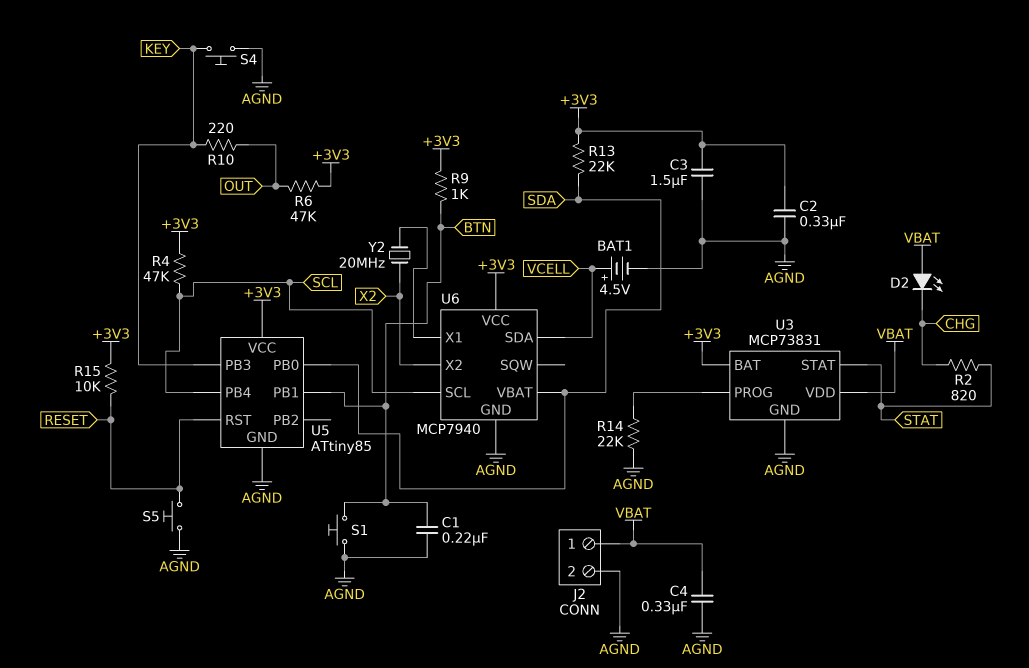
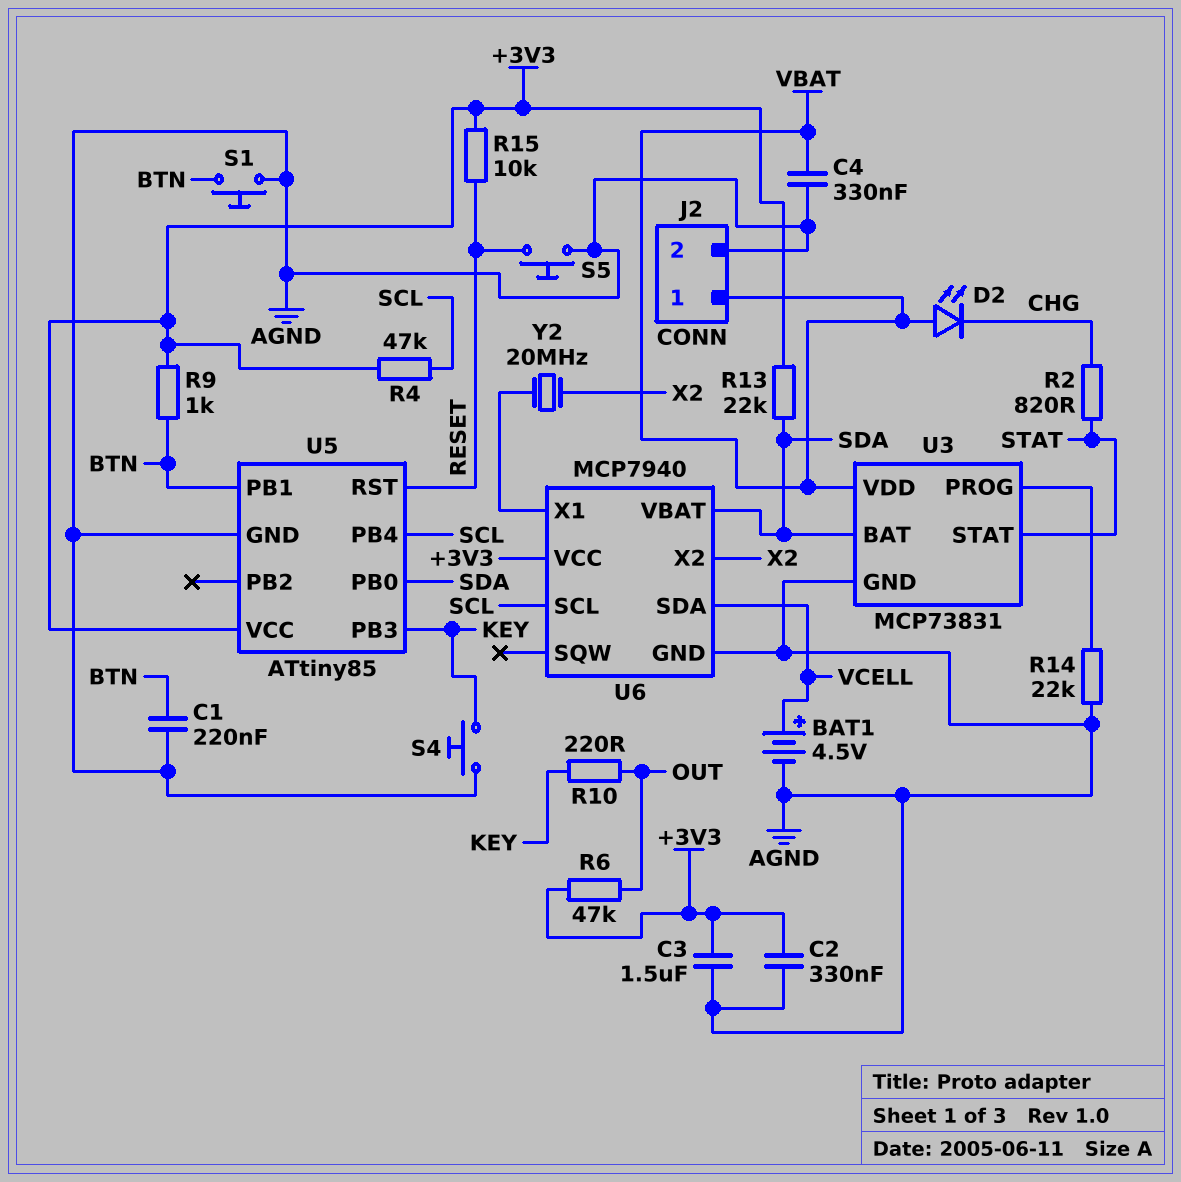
U3 pin BAT: +3V3 -> SDA

